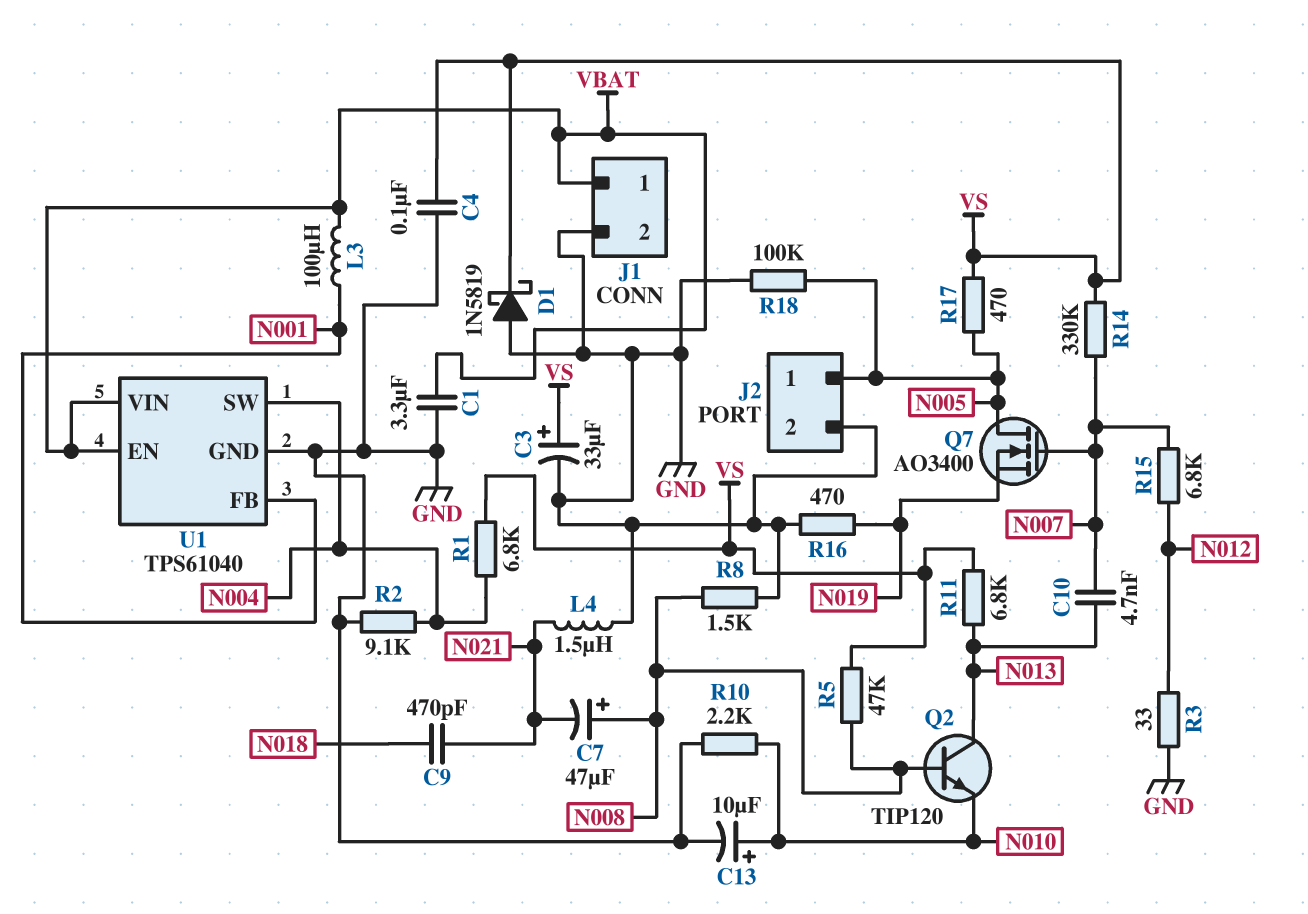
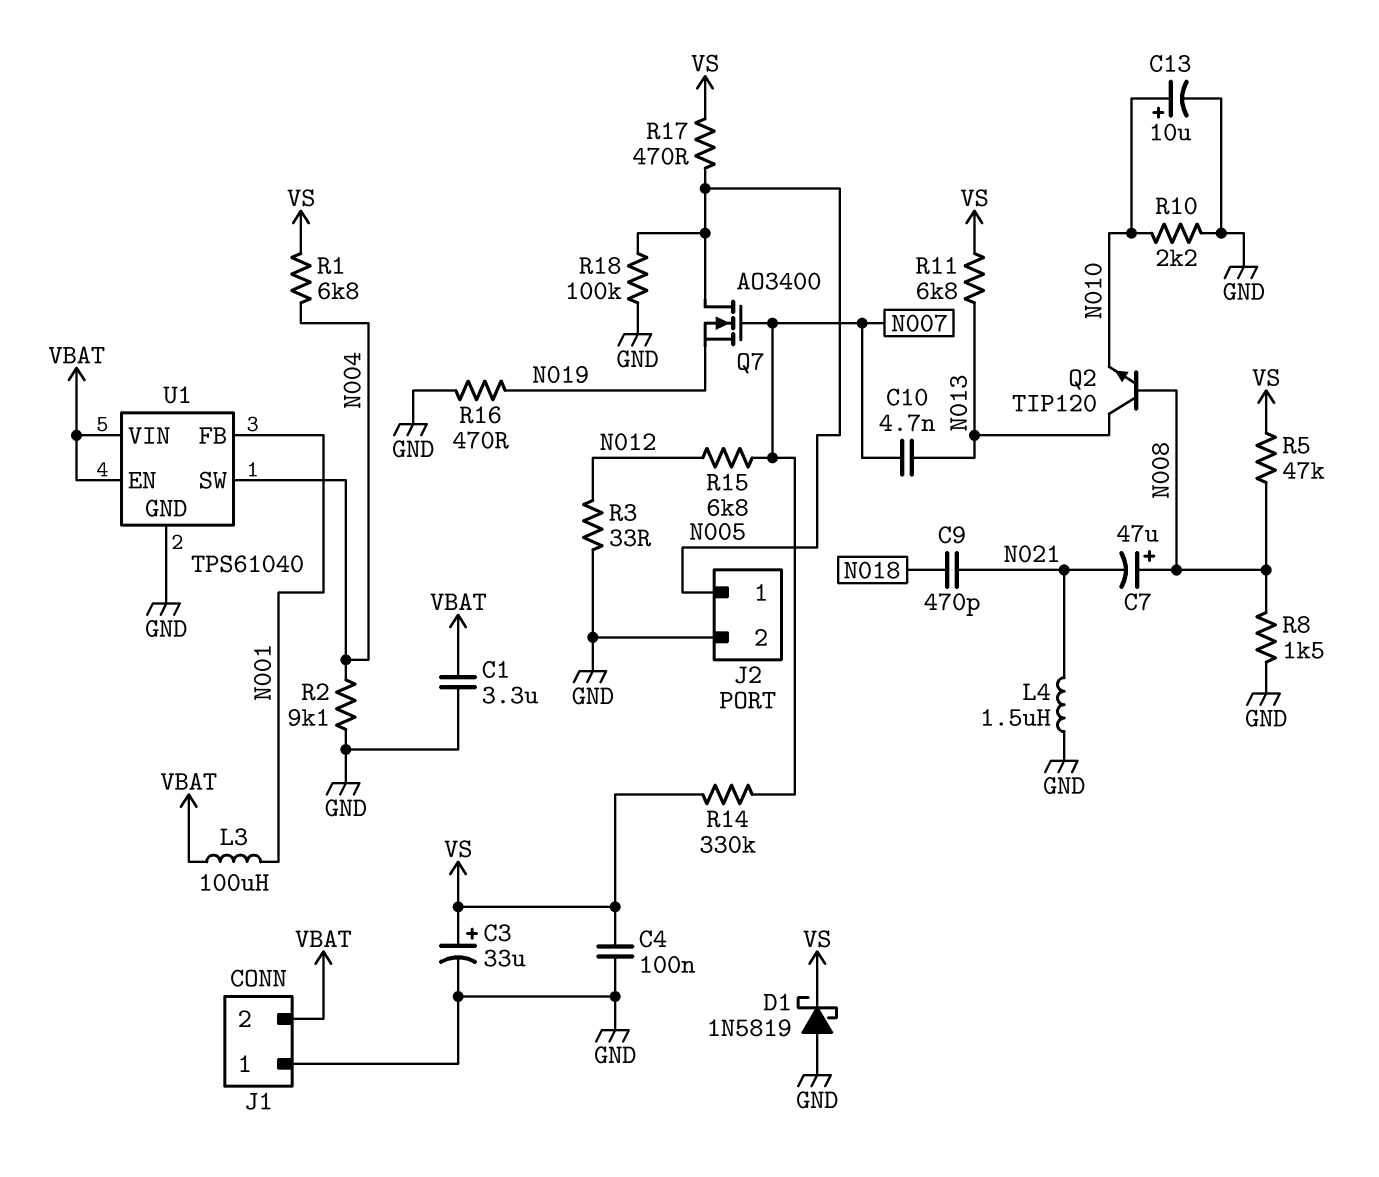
J1 pin 1: VBAT -> GND
J1 pin 2: GND -> VBAT

